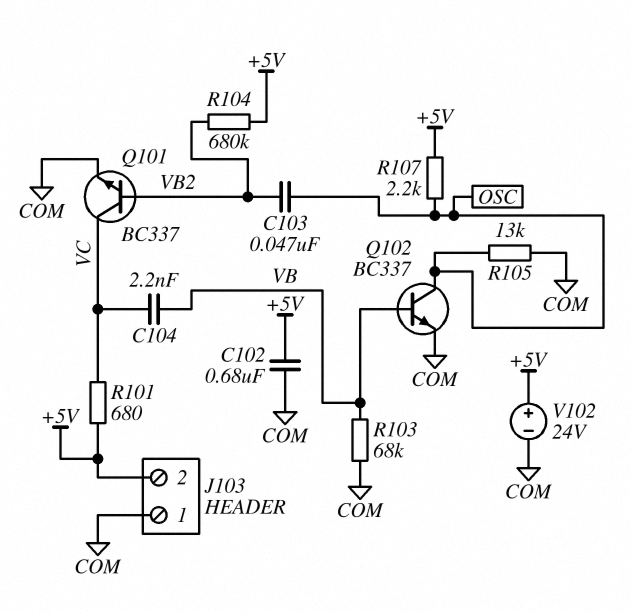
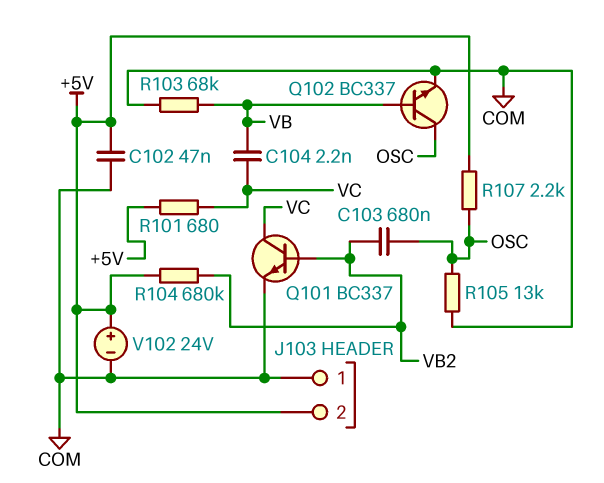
C102: 680nF (+5V, COM) -> 47nF (+5V, COM)
C103: 47nF (OSC, VB2) -> 680nF (OSC, VB2)

